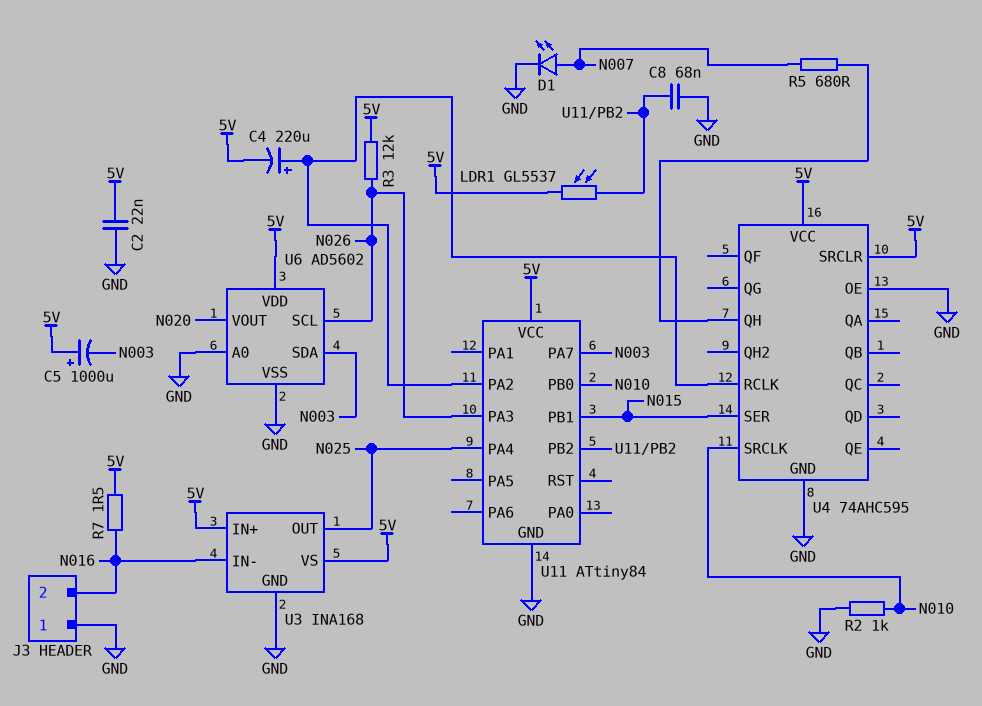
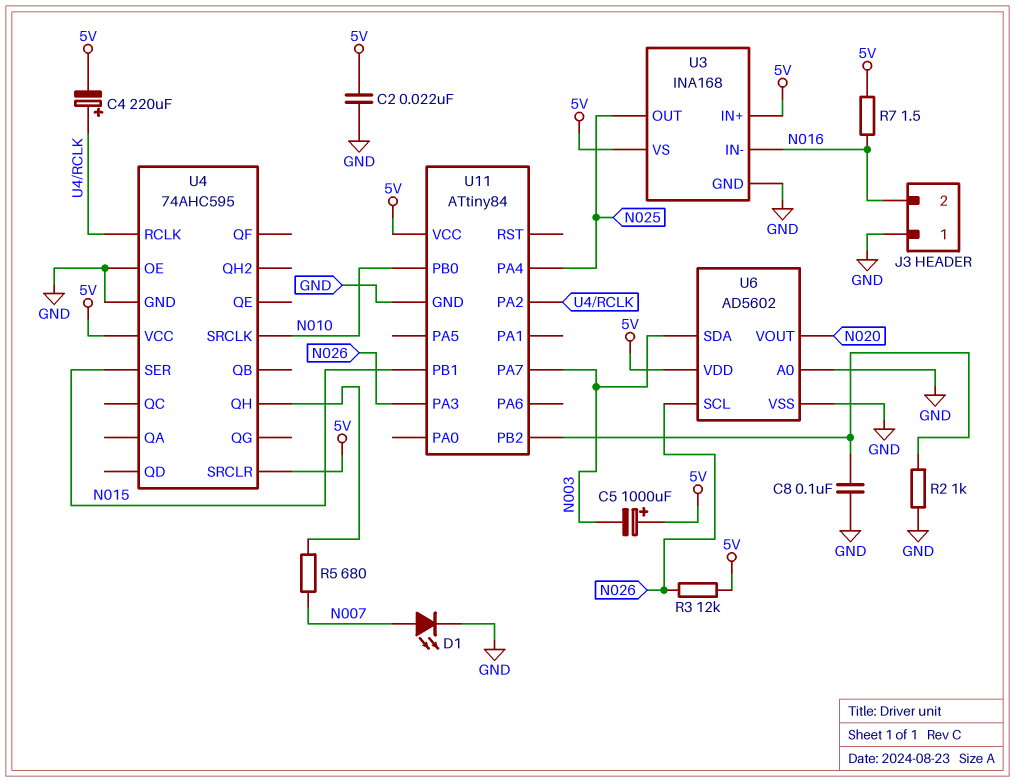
C8: 68nF (GND, U11/PB2) -> 100nF (GND, U11/PB2)
LDR1: GL5537 (5V, U11/PB2) -> none
R2: 1k (GND, N010) -> 1k (GND, U11/PB2)

